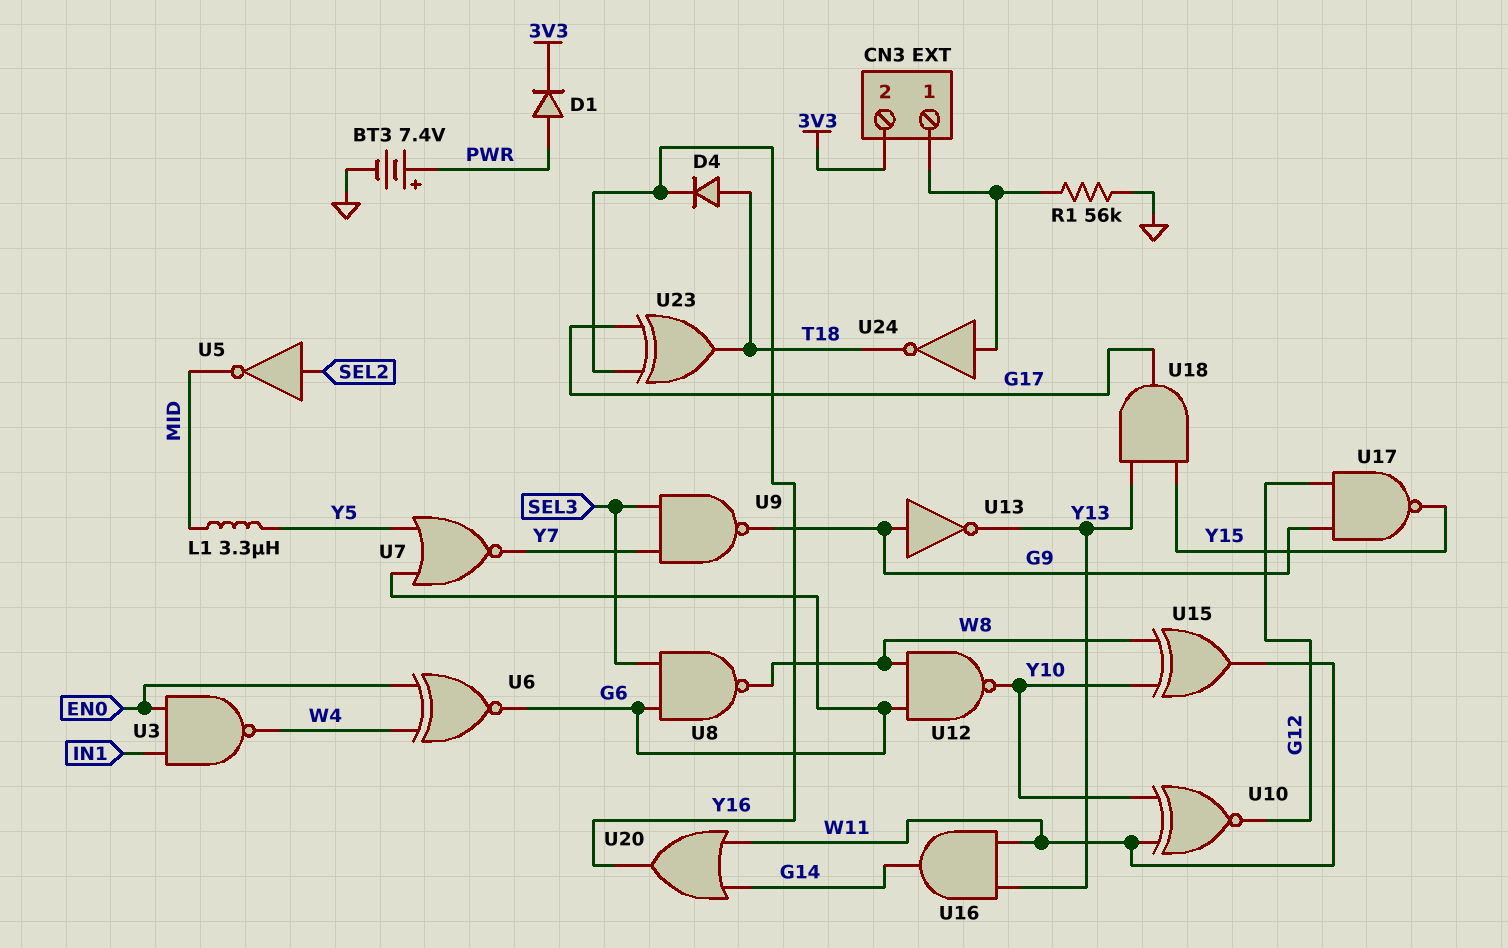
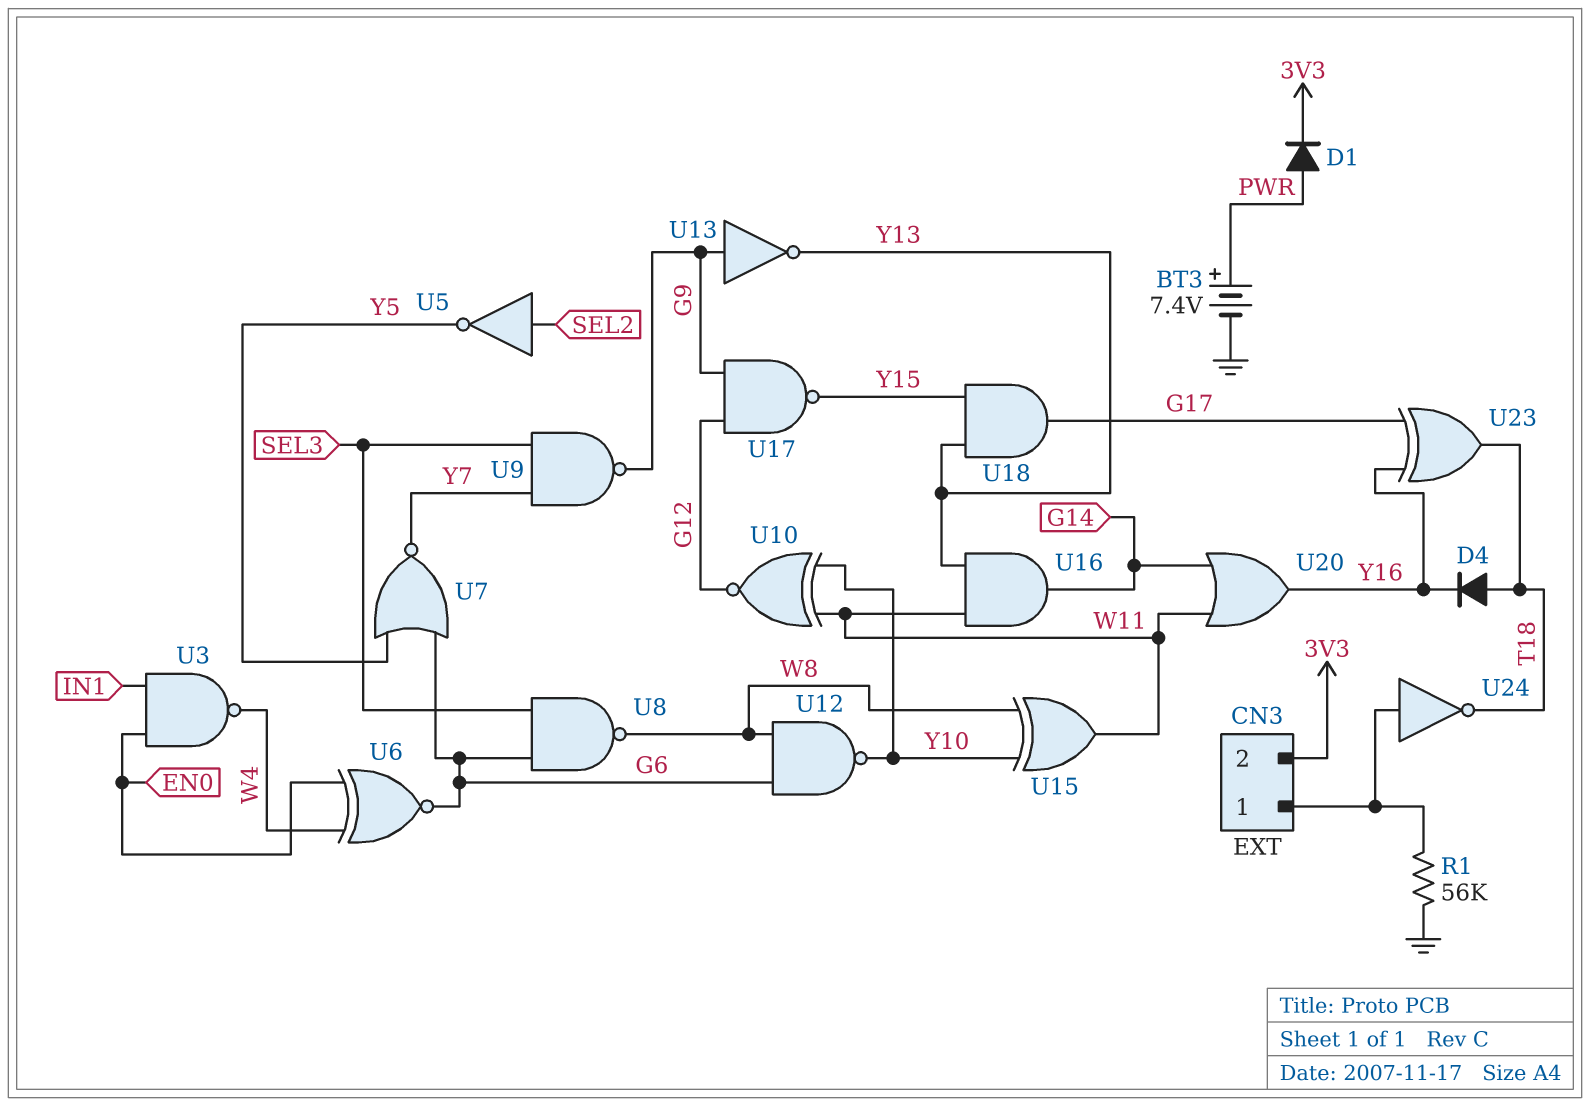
L1: 3.3uH (MID, Y5) -> none
U5: NOT (in SEL2, out MID) -> NOT (in SEL2, out Y5)

